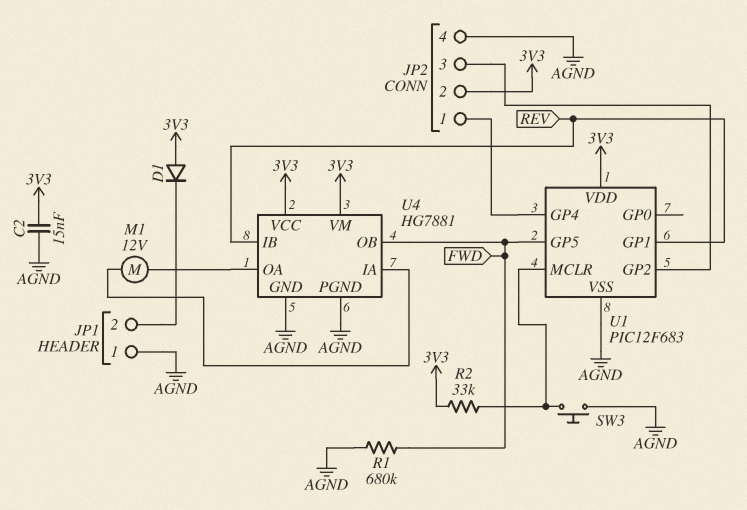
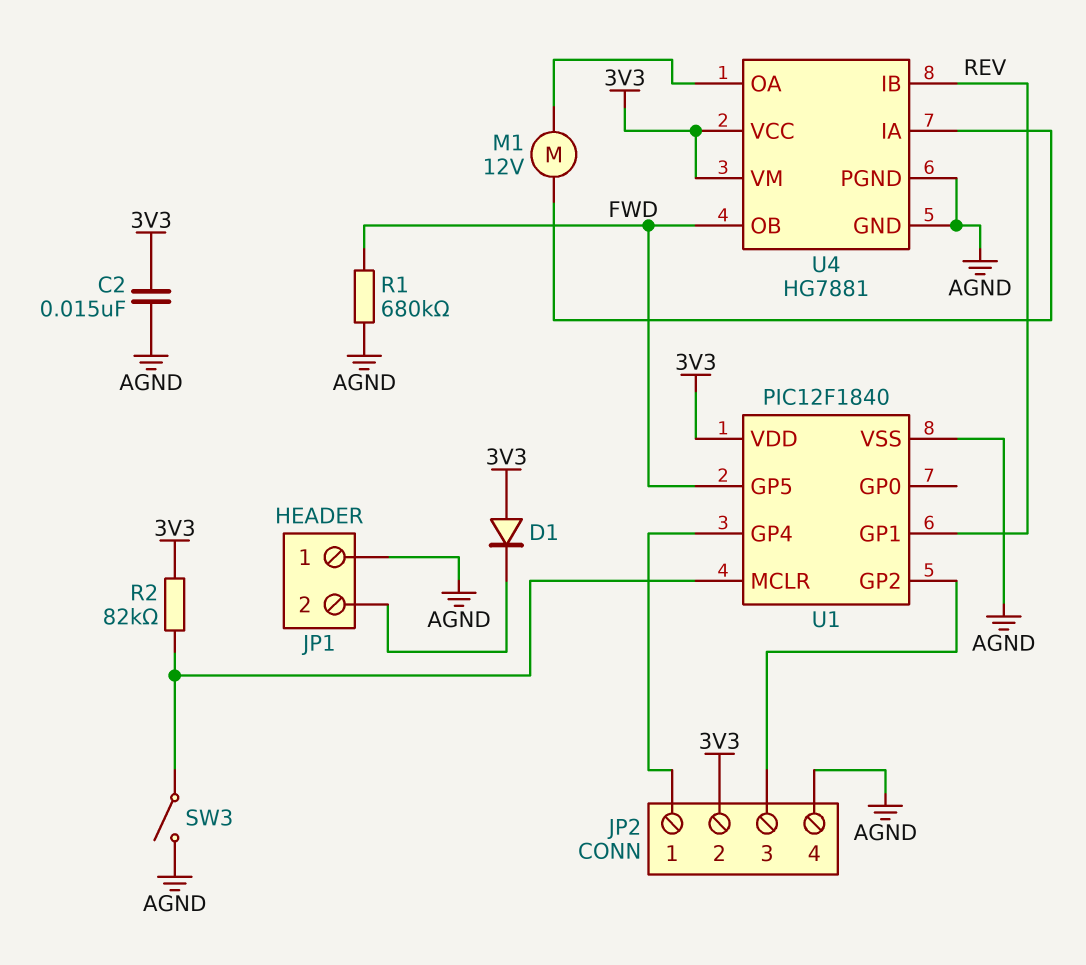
R2: 33k (3V3, U1/MCLR) -> 82k (3V3, U1/MCLR)
SW3: button (AGND, U1/MCLR) -> switch (AGND, U1/MCLR)
U1: PIC12F683 -> PIC12F1840

